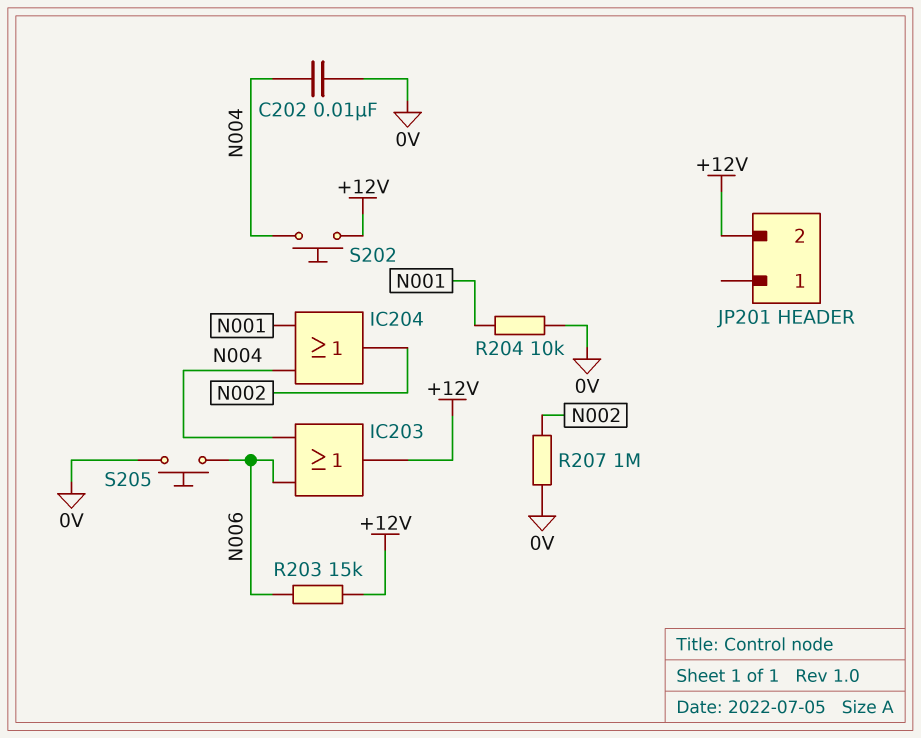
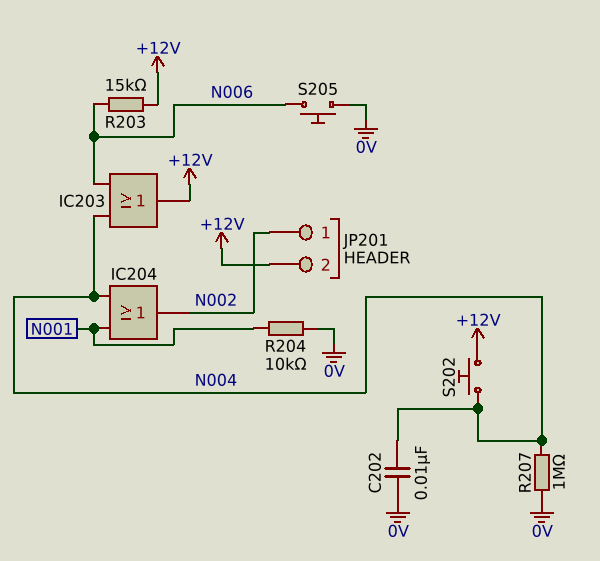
JP201 pin 1: none -> N002
R207: 1M (0V, N002) -> 1M (0V, N004)

